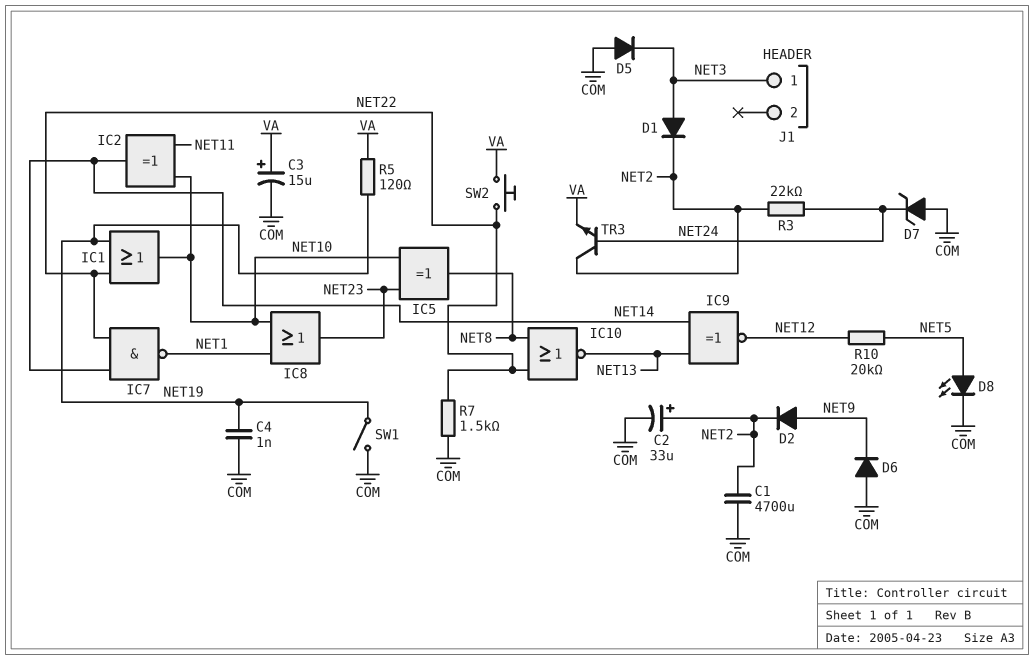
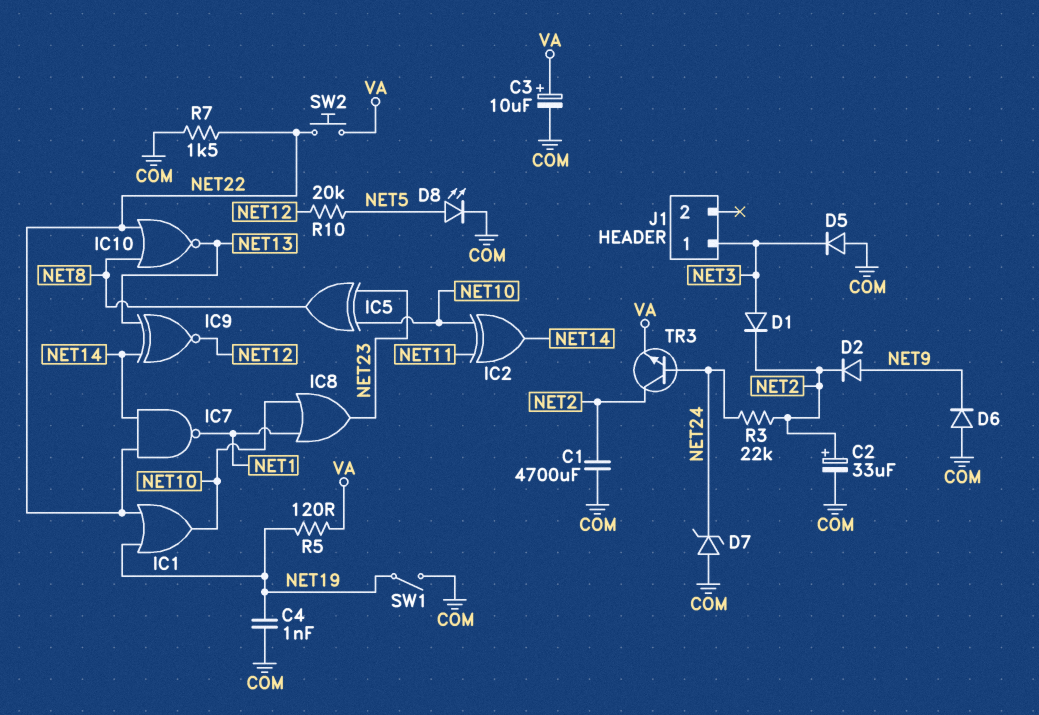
C3: 15uF (plus VA, minus COM) -> 10uF (plus VA, minus COM)

